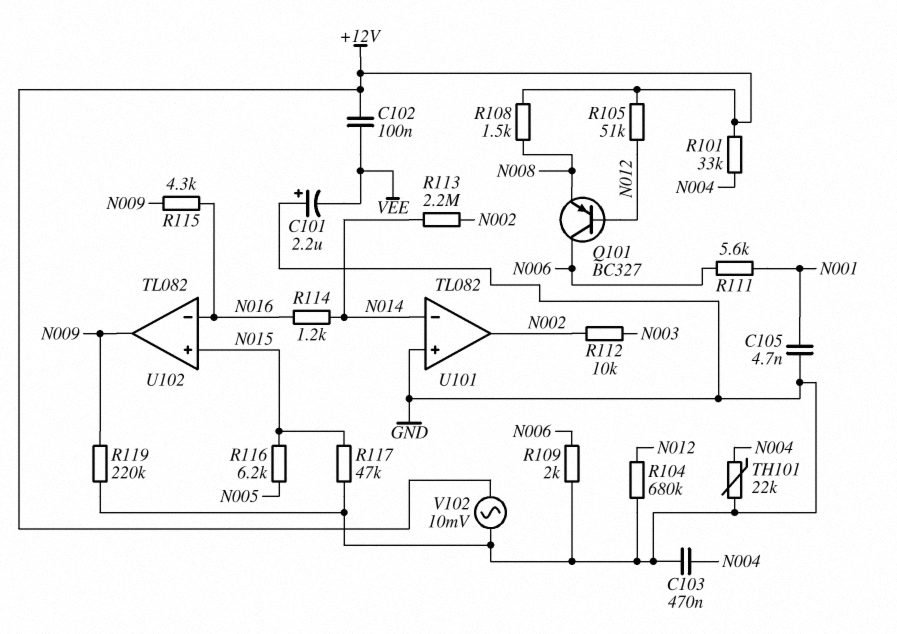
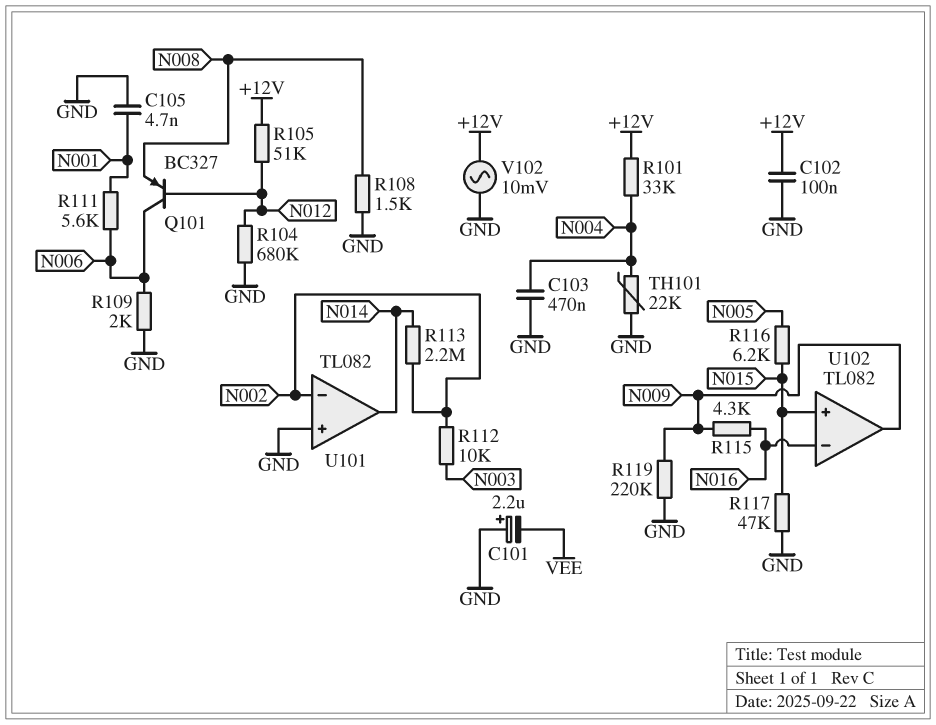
C102: 100nF (+12V, VEE) -> 100nF (+12V, GND)
R108: 1.5k (+12V, N008) -> 1.5k (GND, N008)
R114: 1.2k (N014, N016) -> none
U101 pin in-: N014 -> N002
U101 pin out: N002 -> N014

